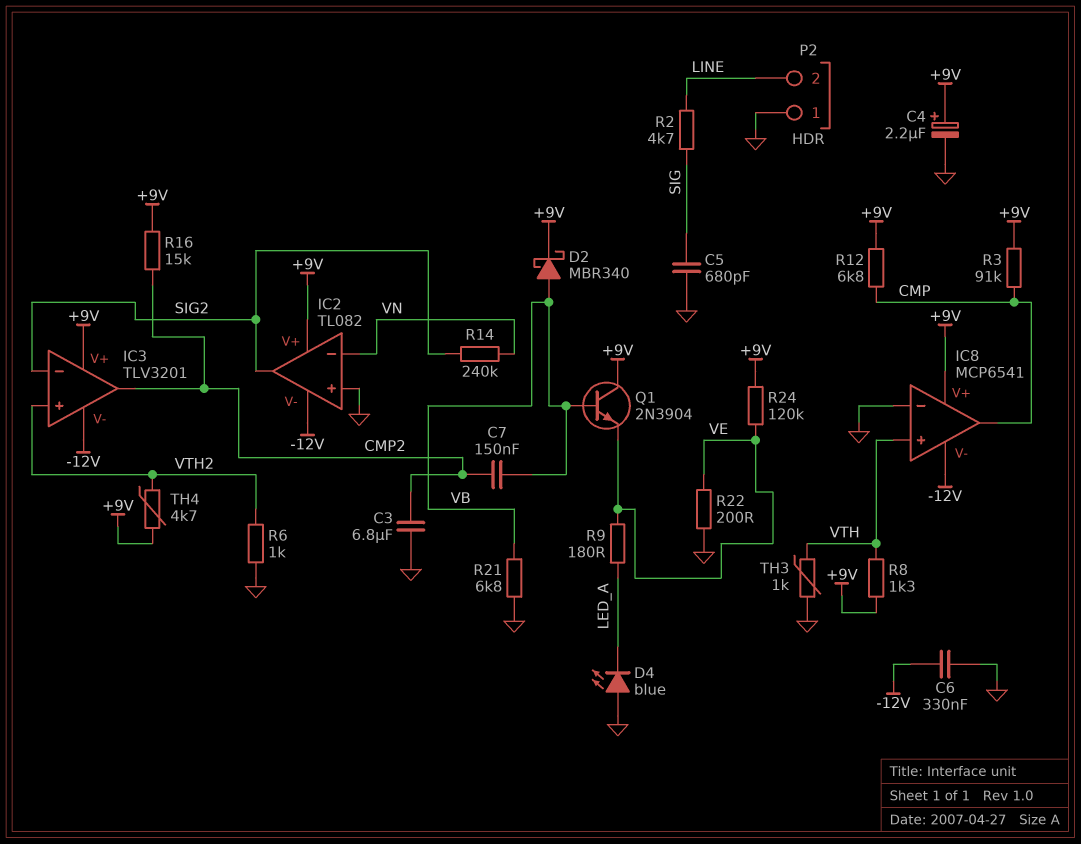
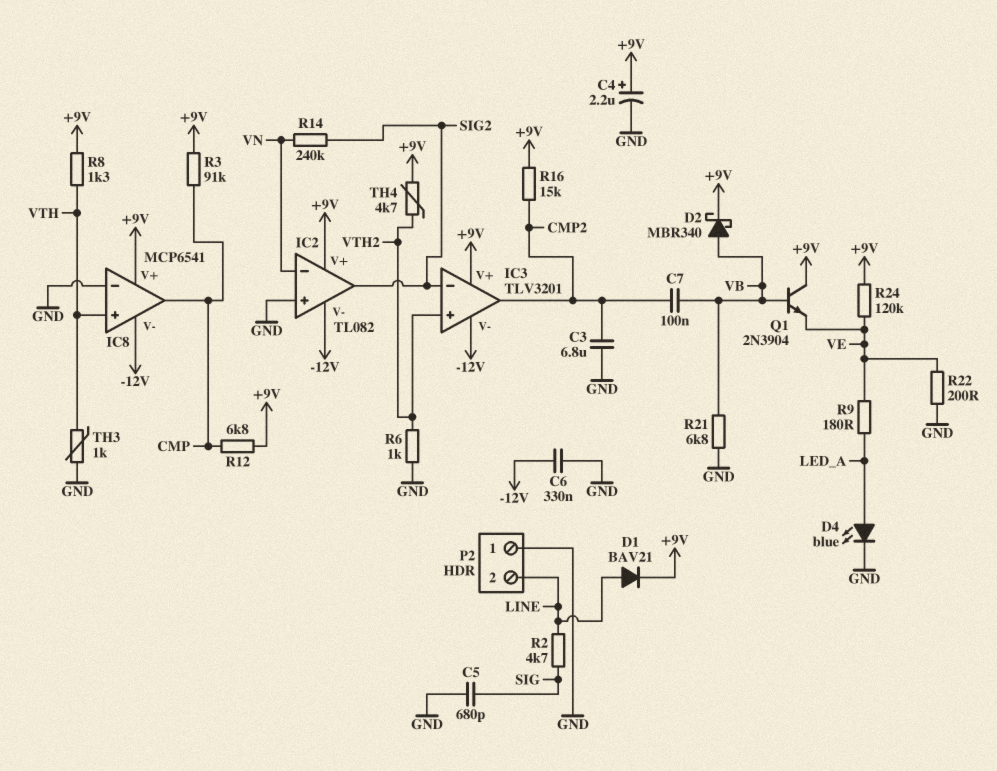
C7: 150nF (CMP2, VB) -> 100nF (CMP2, VB)
D1: none -> diode BAV21 (A LINE, K +9V)
D4: LED blue (A GND, K LED_A) -> LED blue (A LED_A, K GND)

